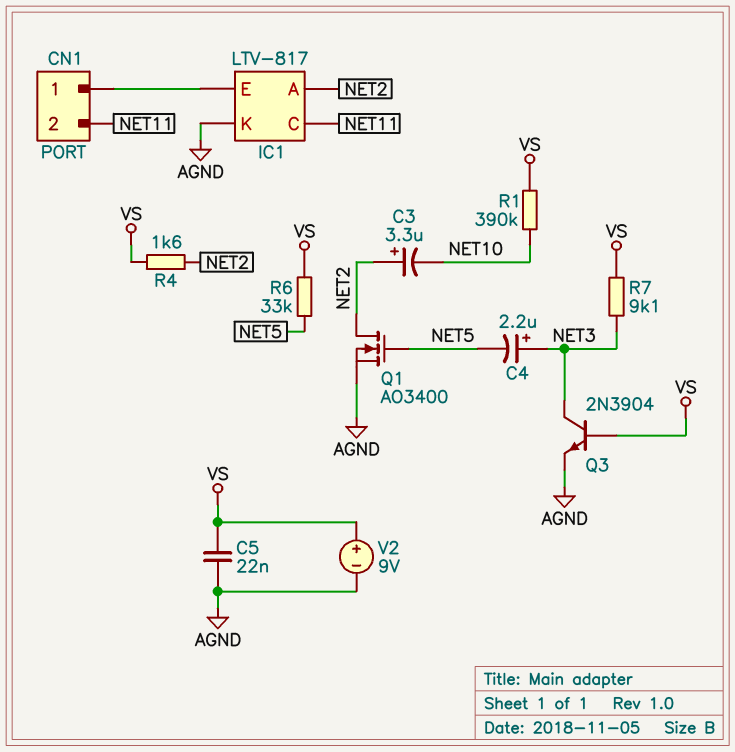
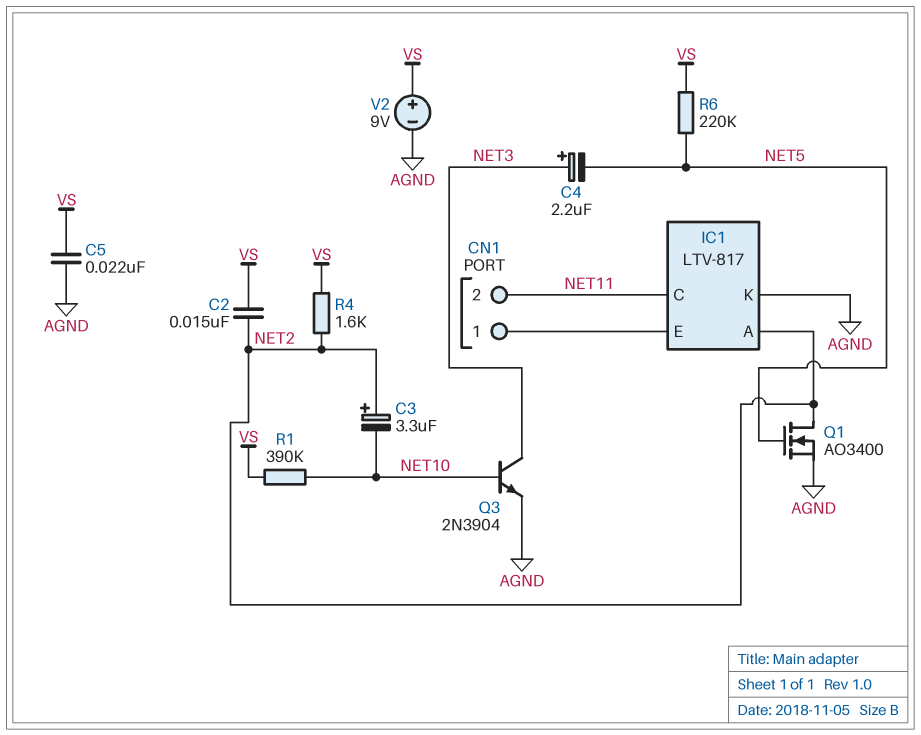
C2: none -> 15nF (NET2, VS)
Q3: NPN 2N3904 (B VS, C NET3, E AGND) -> NPN 2N3904 (B NET10, C NET3, E AGND)
R6: 33k (NET5, VS) -> 220k (NET5, VS)
R7: 9.1k (NET3, VS) -> none

